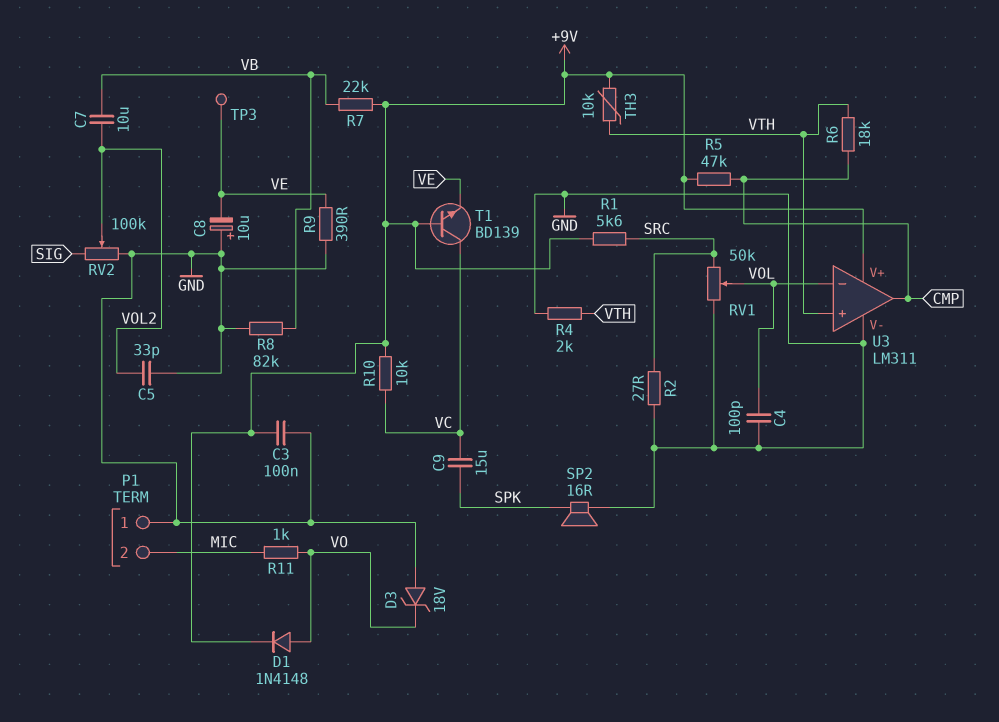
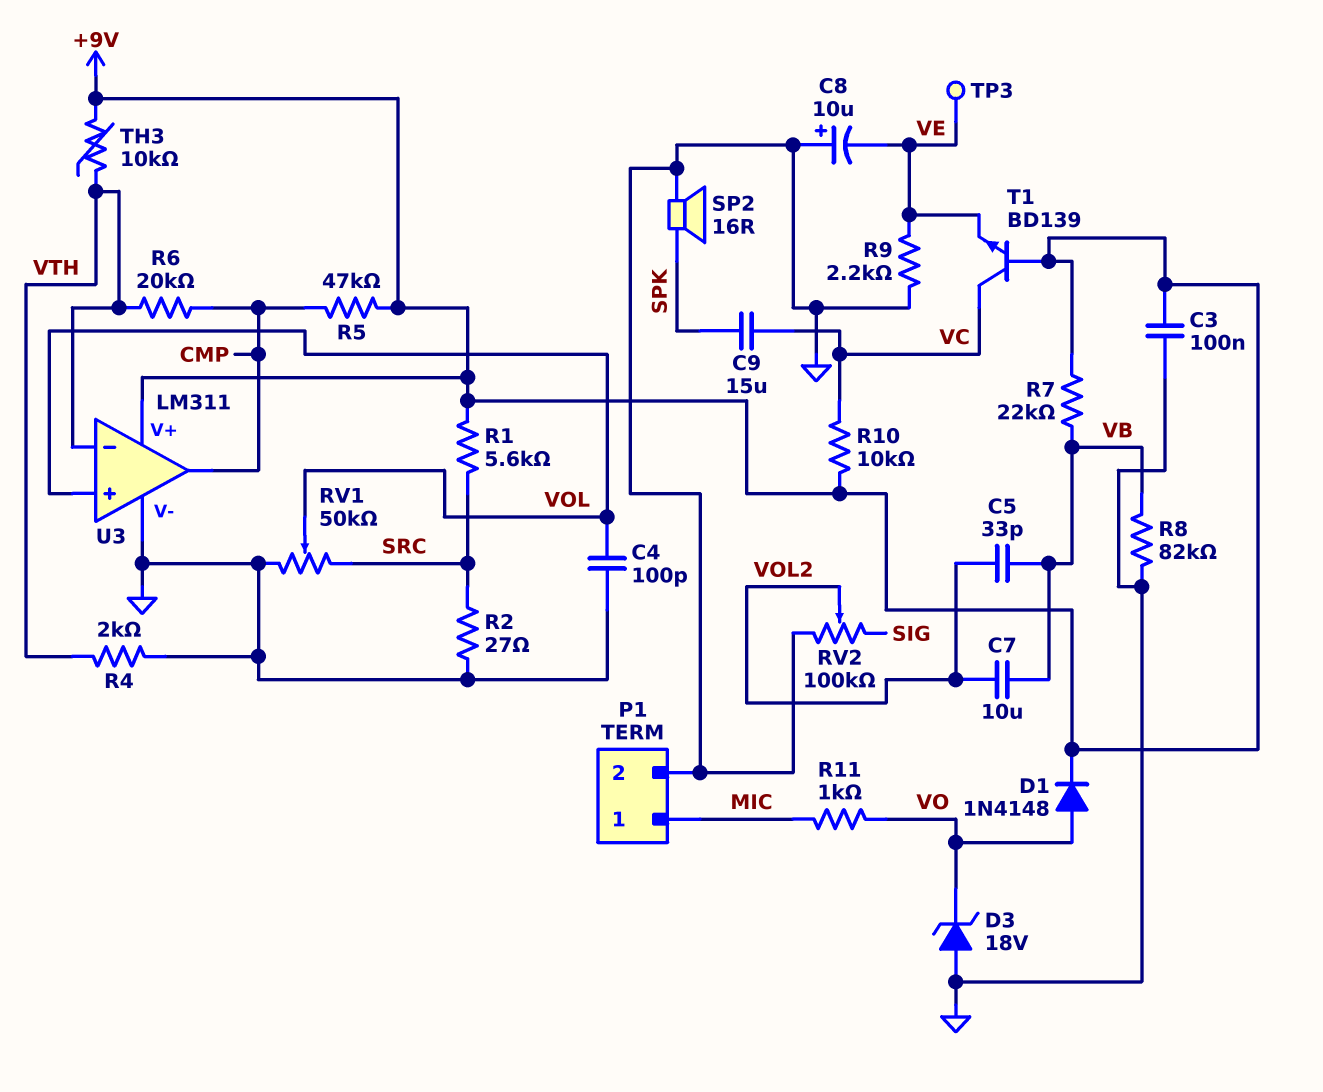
C5: 33pF (GND, VOL2) -> 33pF (VB, VOL2)
P1 pin 1: GND -> MIC
P1 pin 2: MIC -> GND
R6: 18k (CMP, VTH) -> 20k (CMP, VTH)
R9: 390 (GND, VE) -> 2.2k (GND, VE)
U3 pin in+: VTH -> VOL
U3 pin in-: VOL -> VTH

